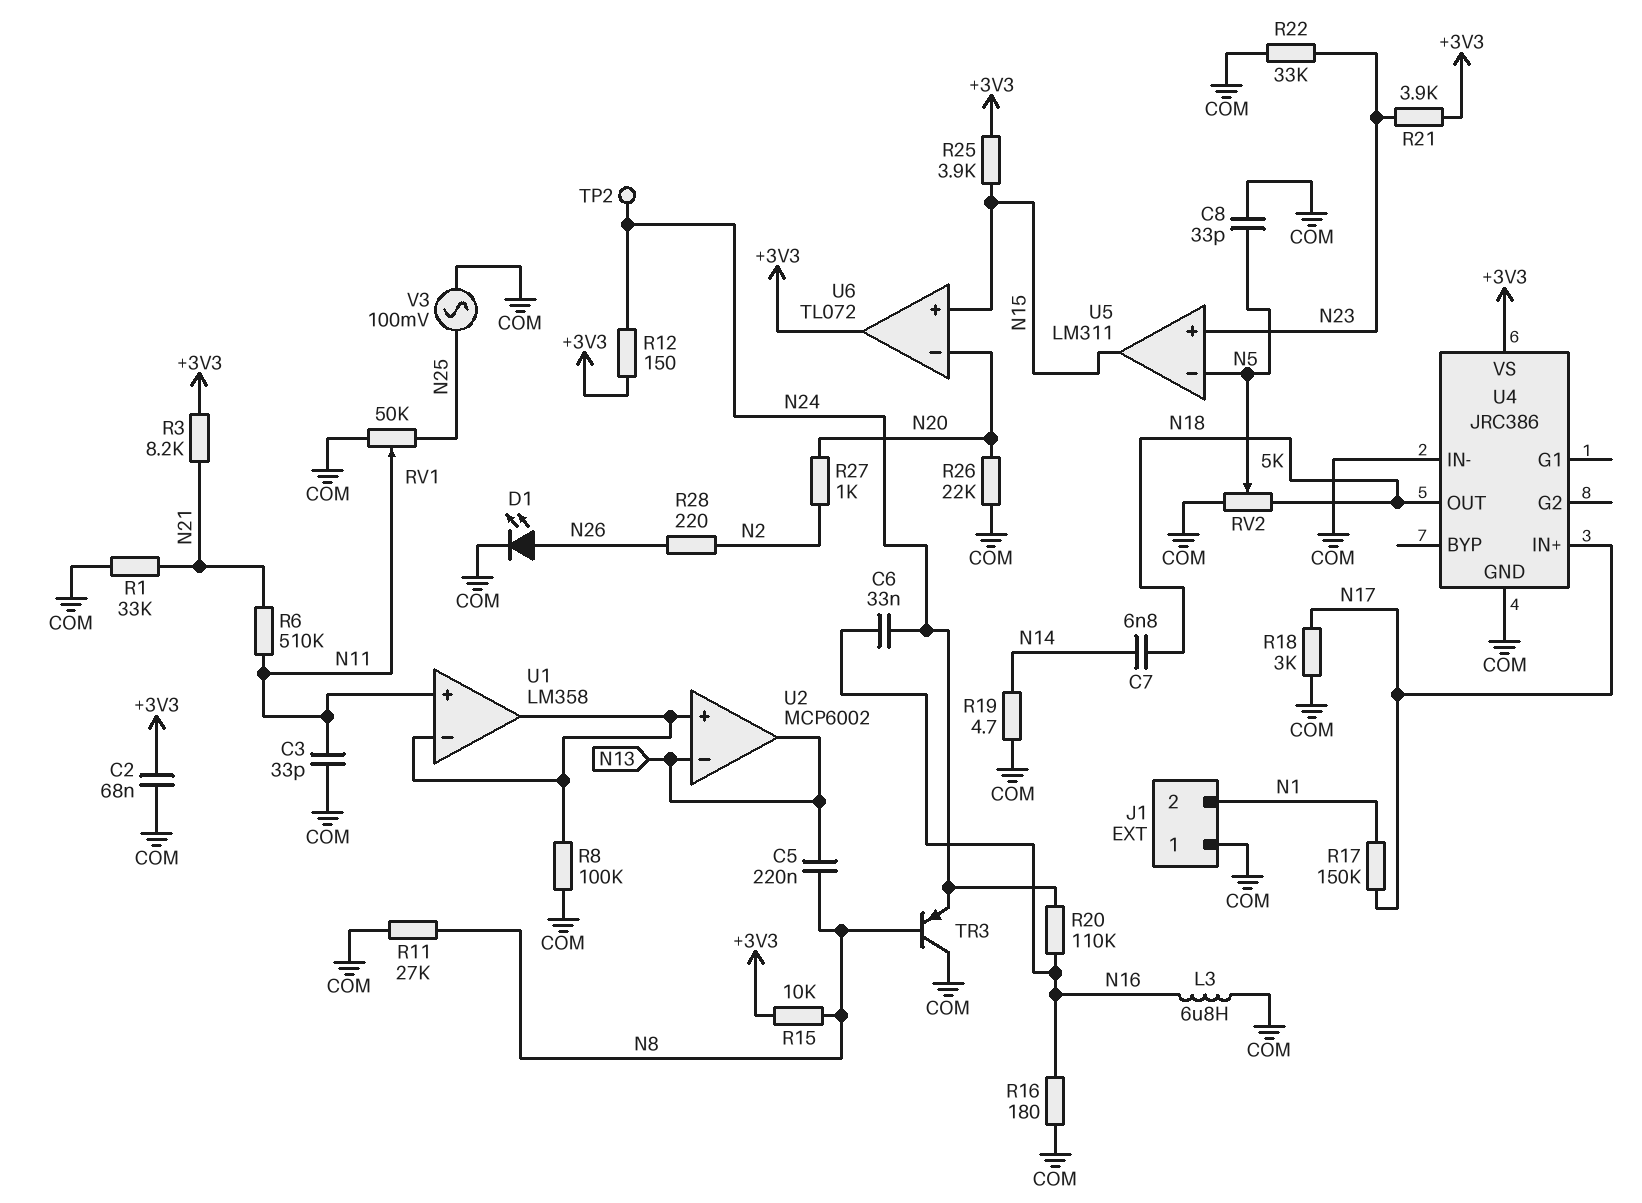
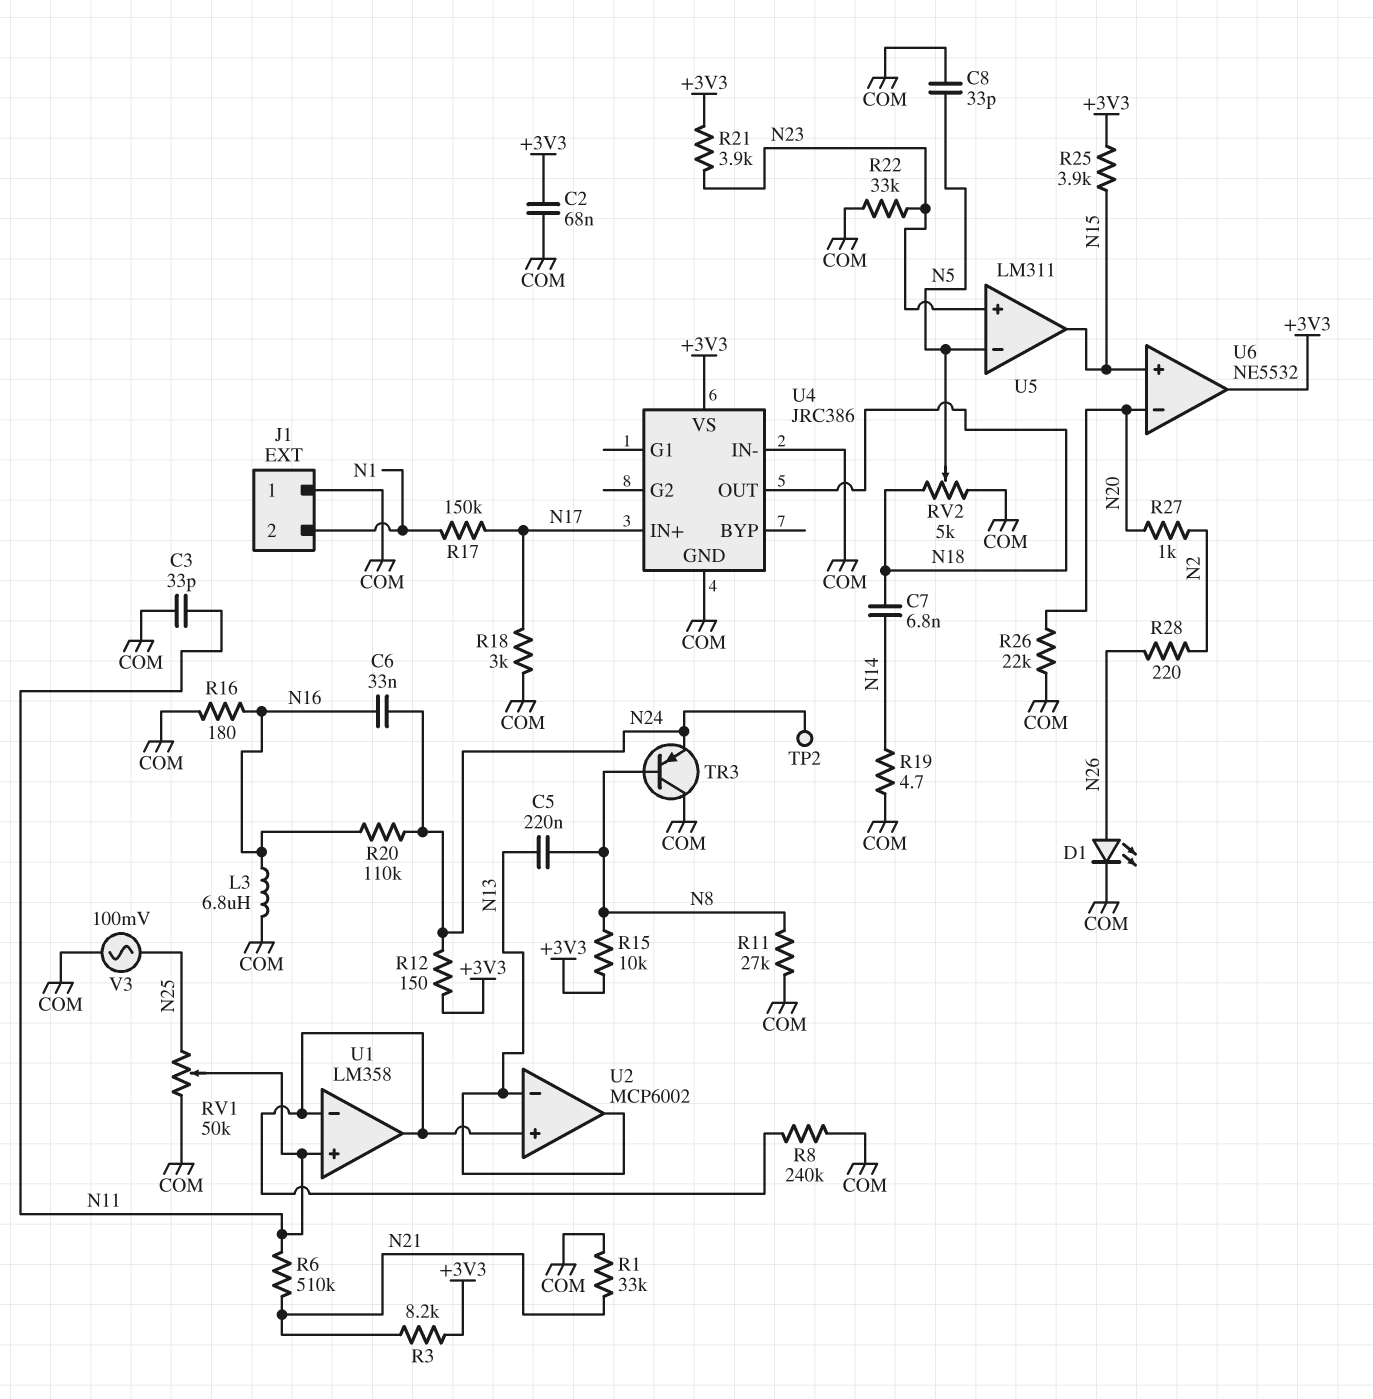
R8: 100k (COM, U1/in-) -> 240k (COM, U1/in-)
U6: TL072 -> NE5532

